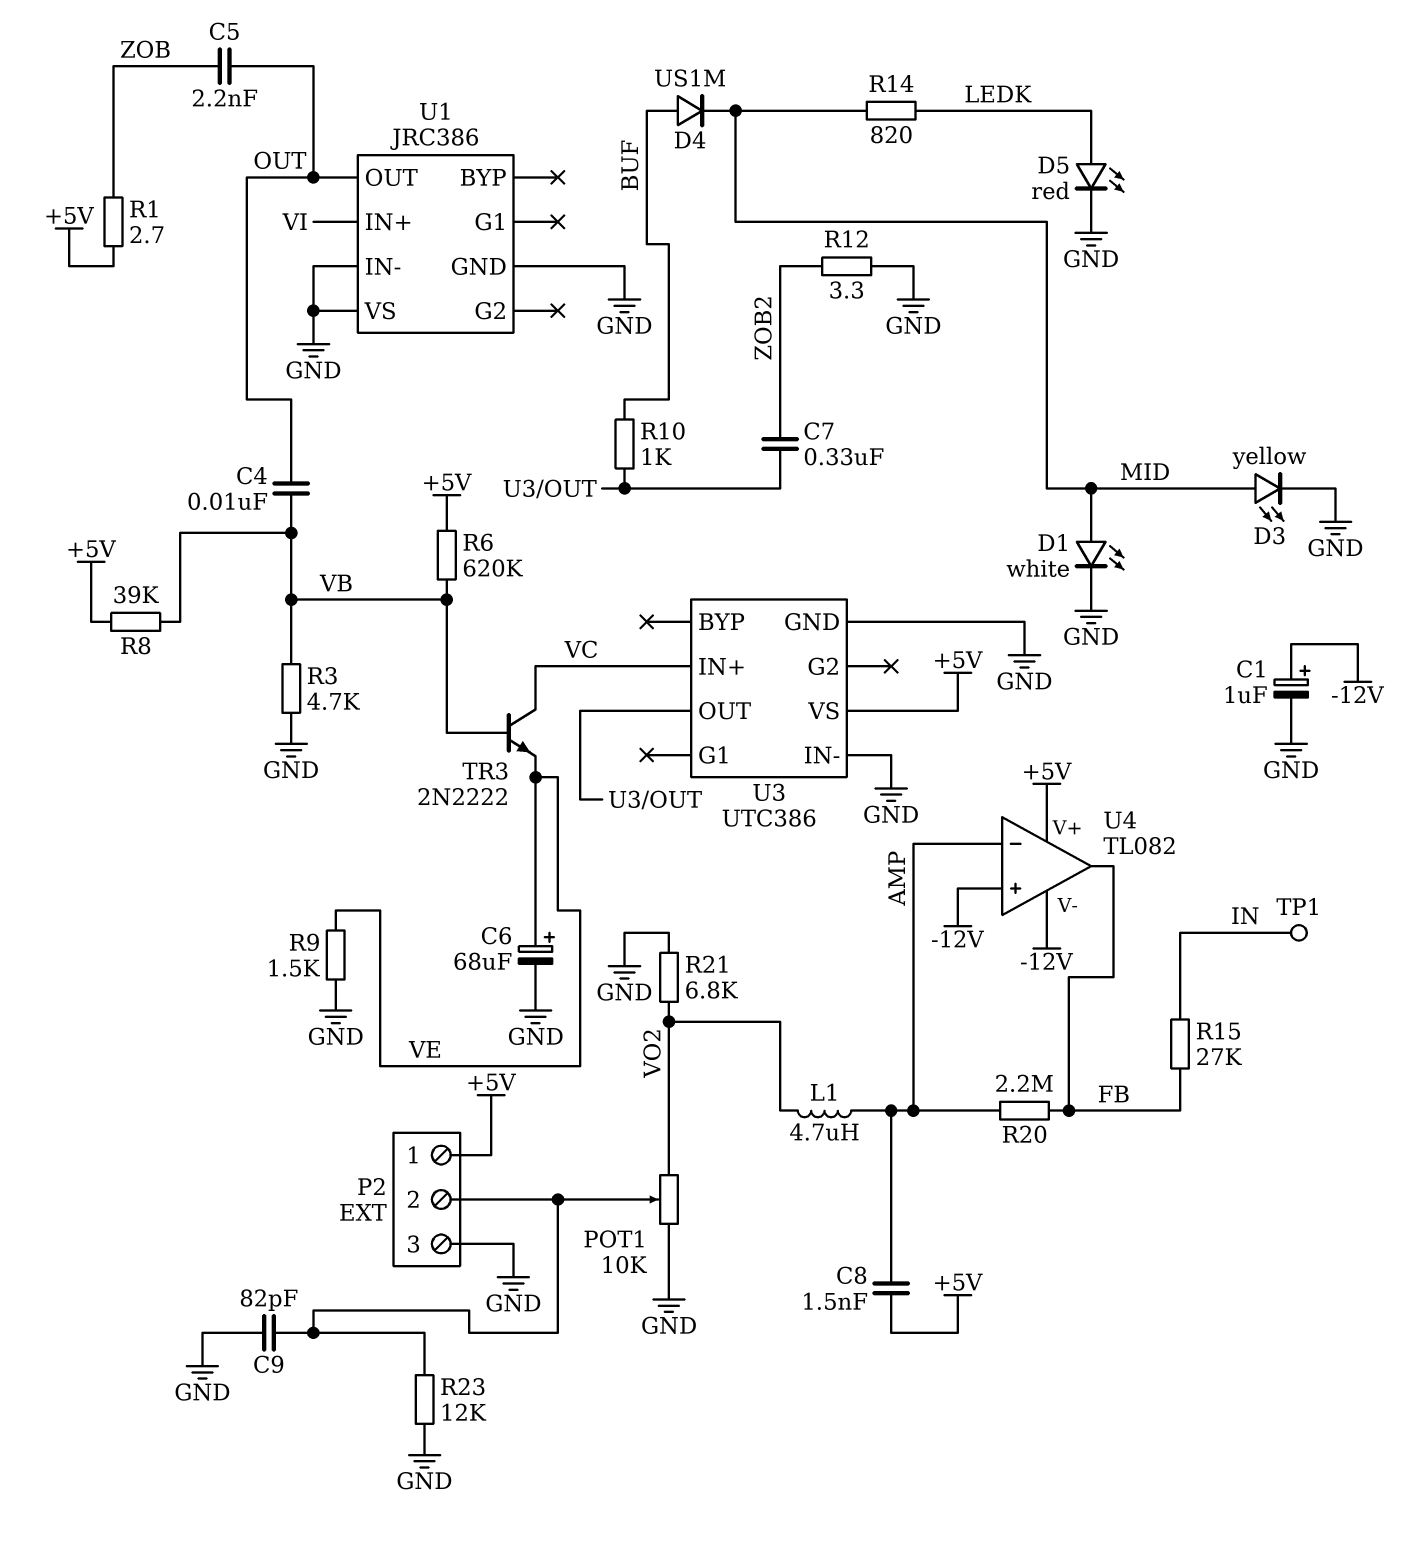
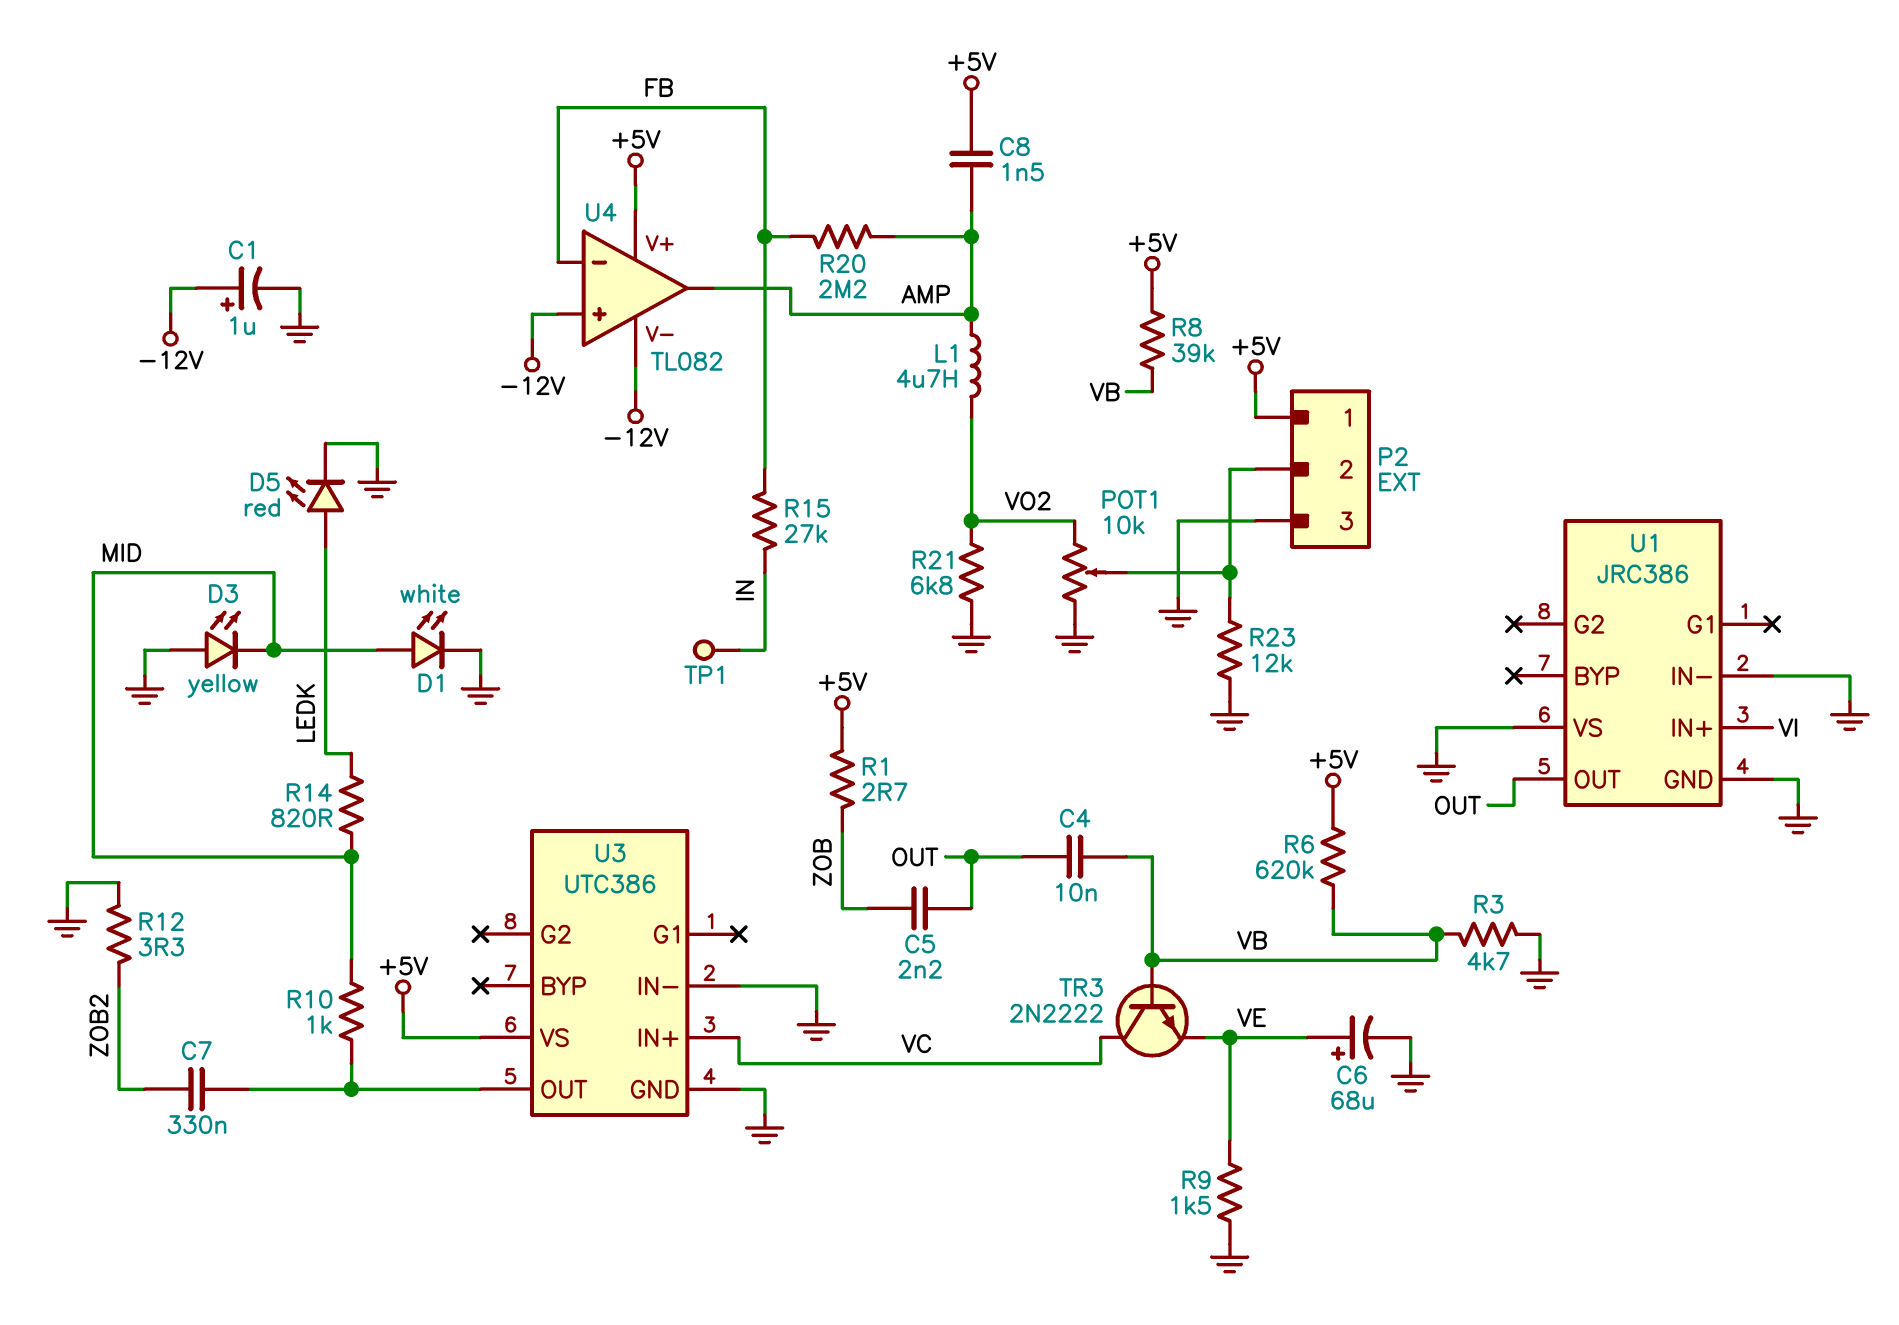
C9: 82pF (GND, P2/2) -> none
D3: LED yellow (A MID, K GND) -> LED yellow (A GND, K MID)
D4: diode US1M (A BUF, K MID) -> none
R10: 1k (BUF, U3/OUT) -> 1k (MID, U3/OUT)
U4 pin in-: AMP -> FB
U4 pin out: FB -> AMP

